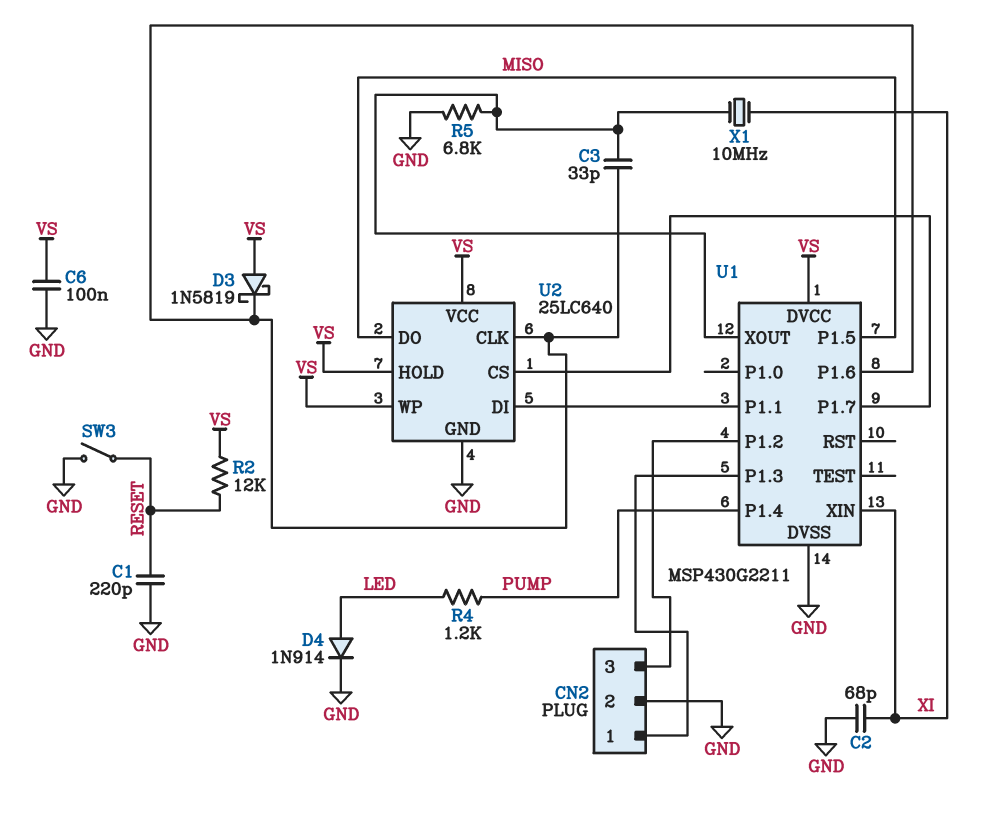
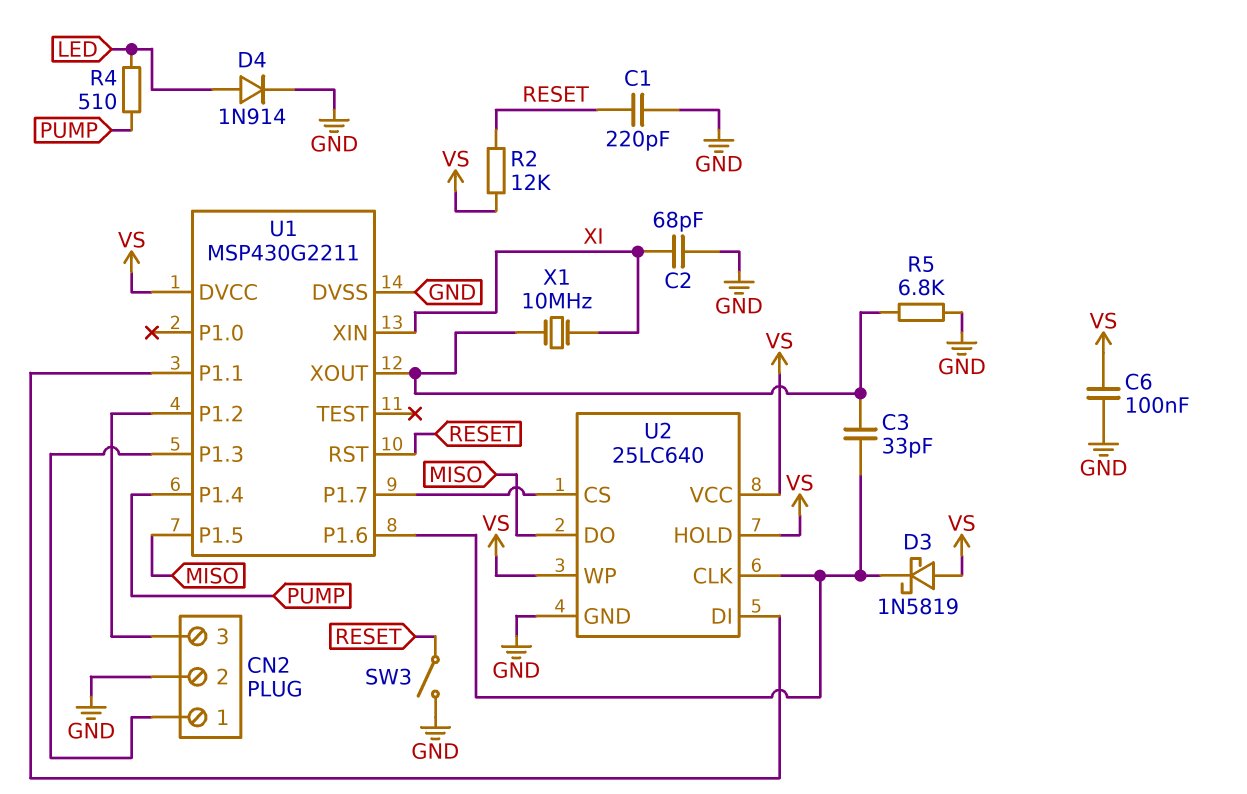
R4: 1.2k (LED, PUMP) -> 510 (LED, PUMP)
U1 pin RST: none -> RESET

